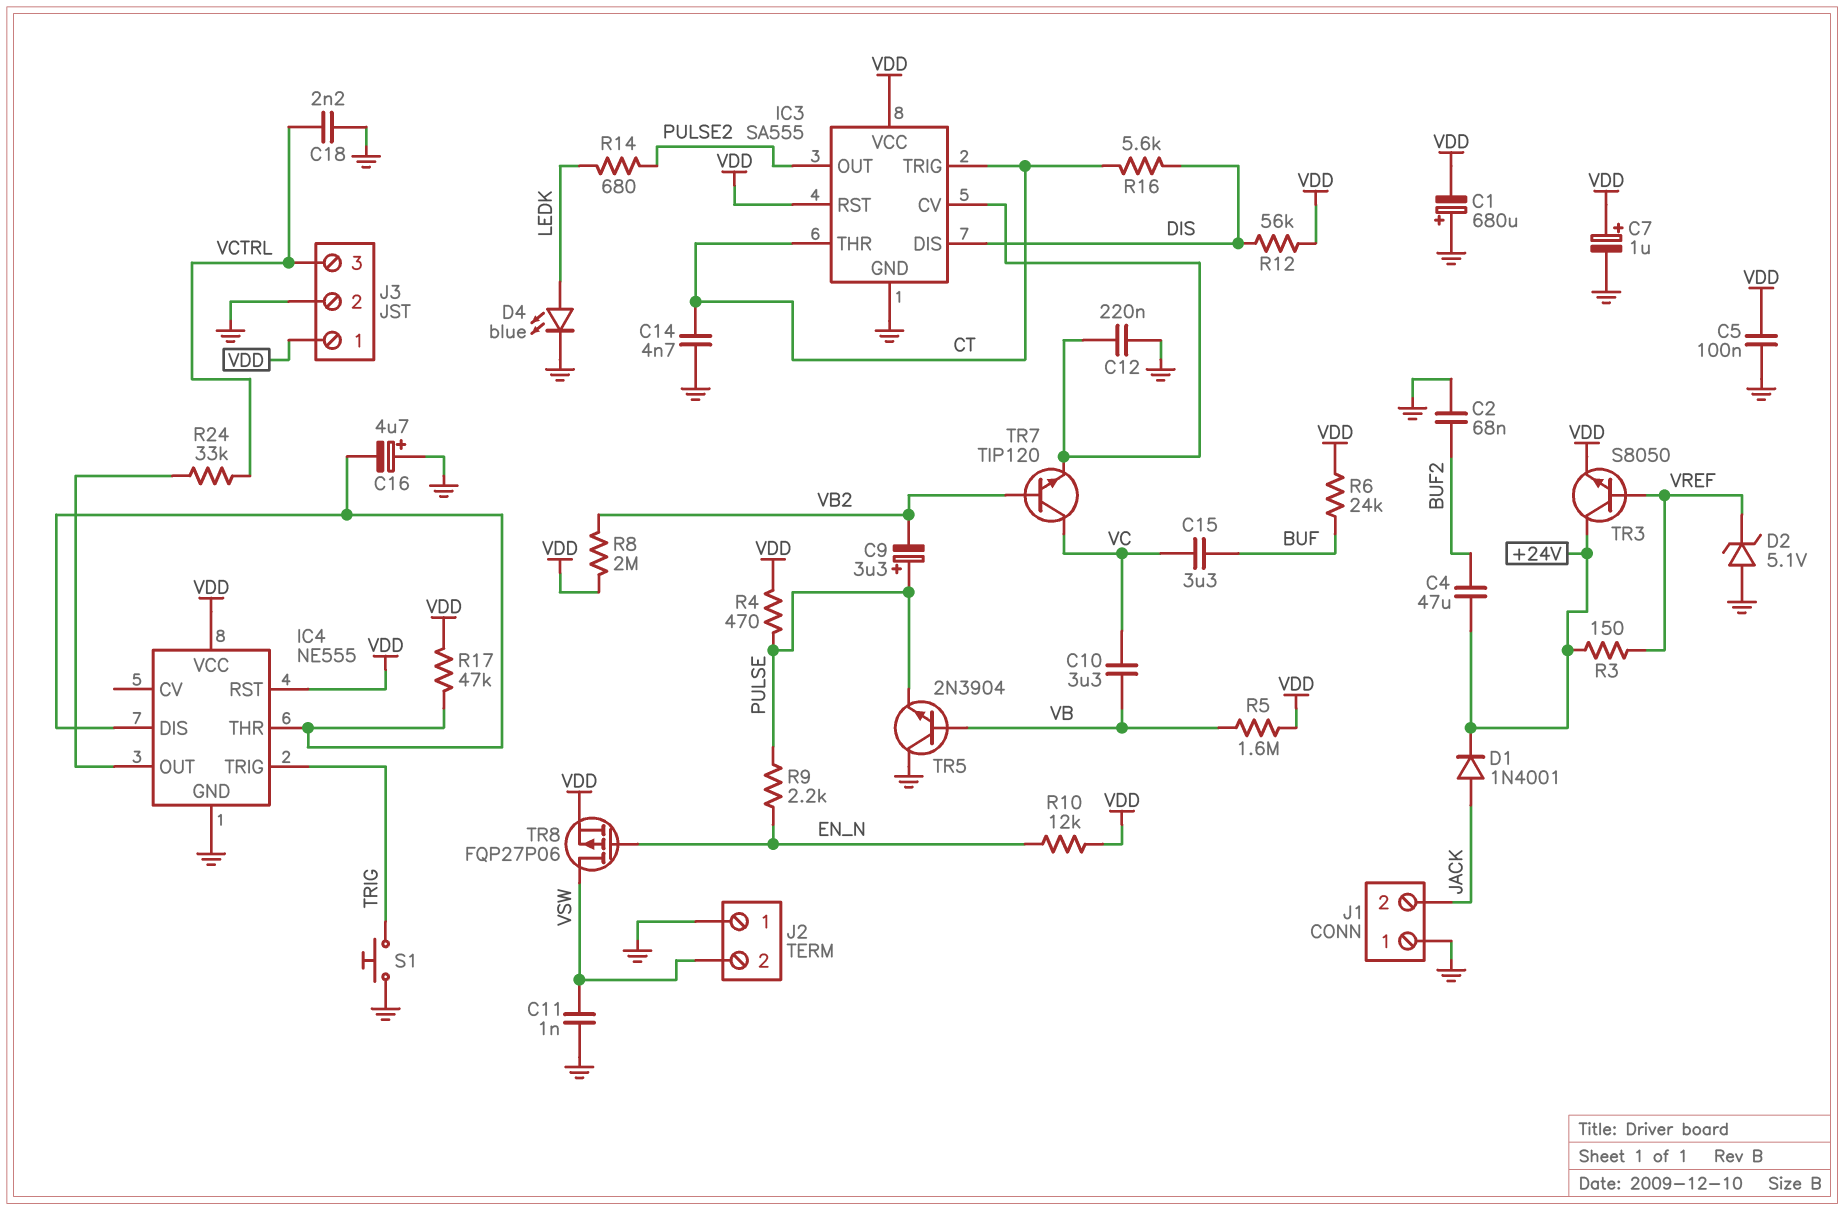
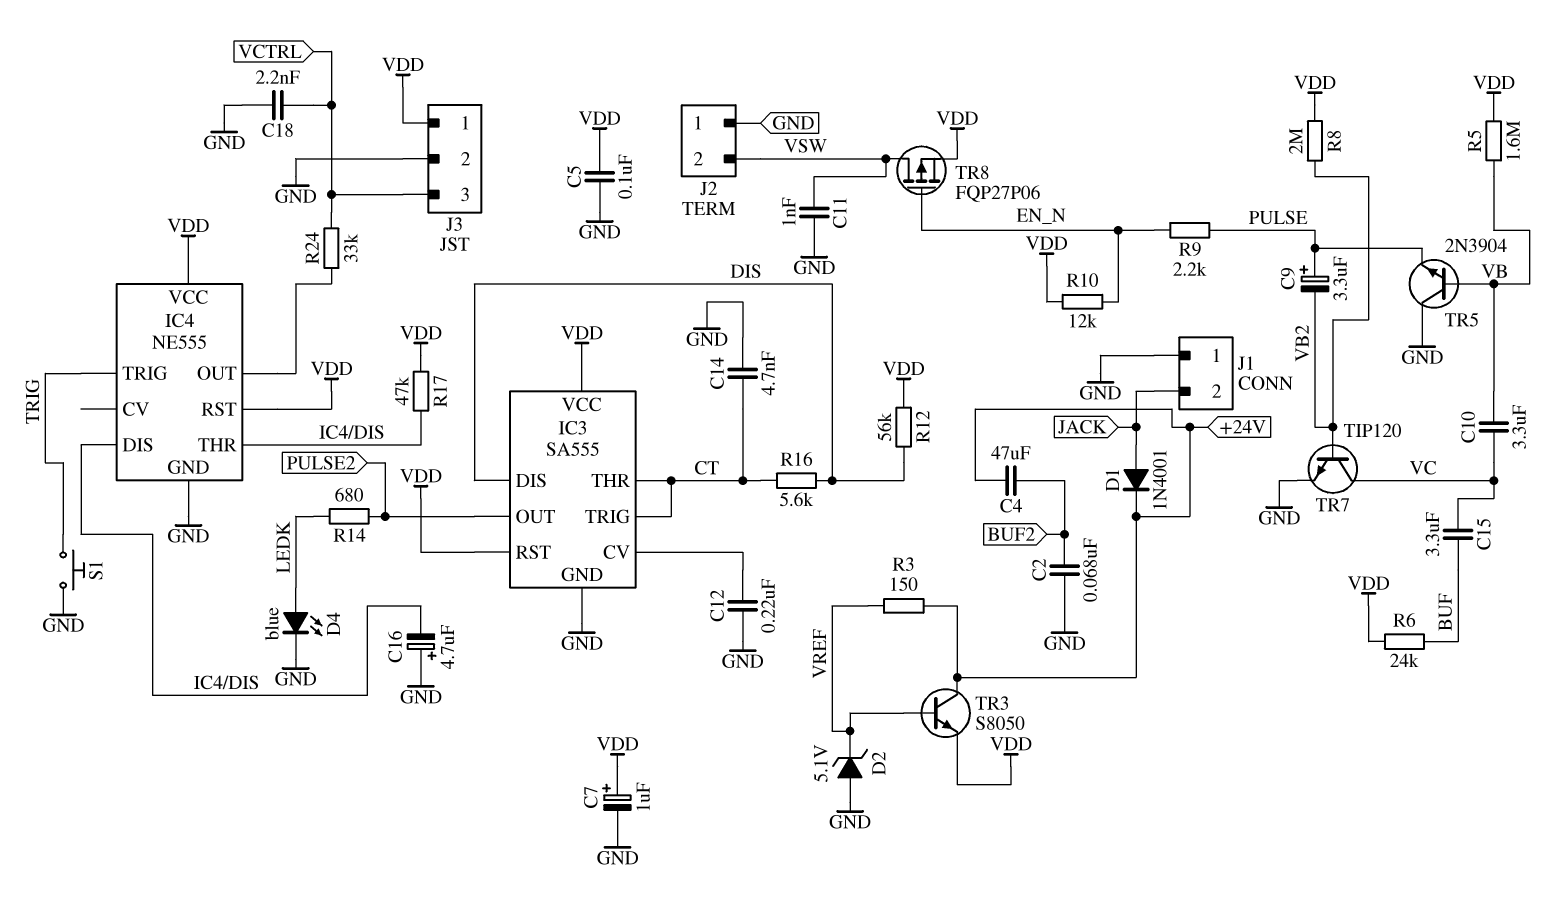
C1: 680uF (plus GND, minus VDD) -> none
R4: 470 (PULSE, VDD) -> none
TR7: NPN TIP120 (B VB2, C VC, E IC3/CV) -> NPN TIP120 (B VB2, C VC, E GND)

